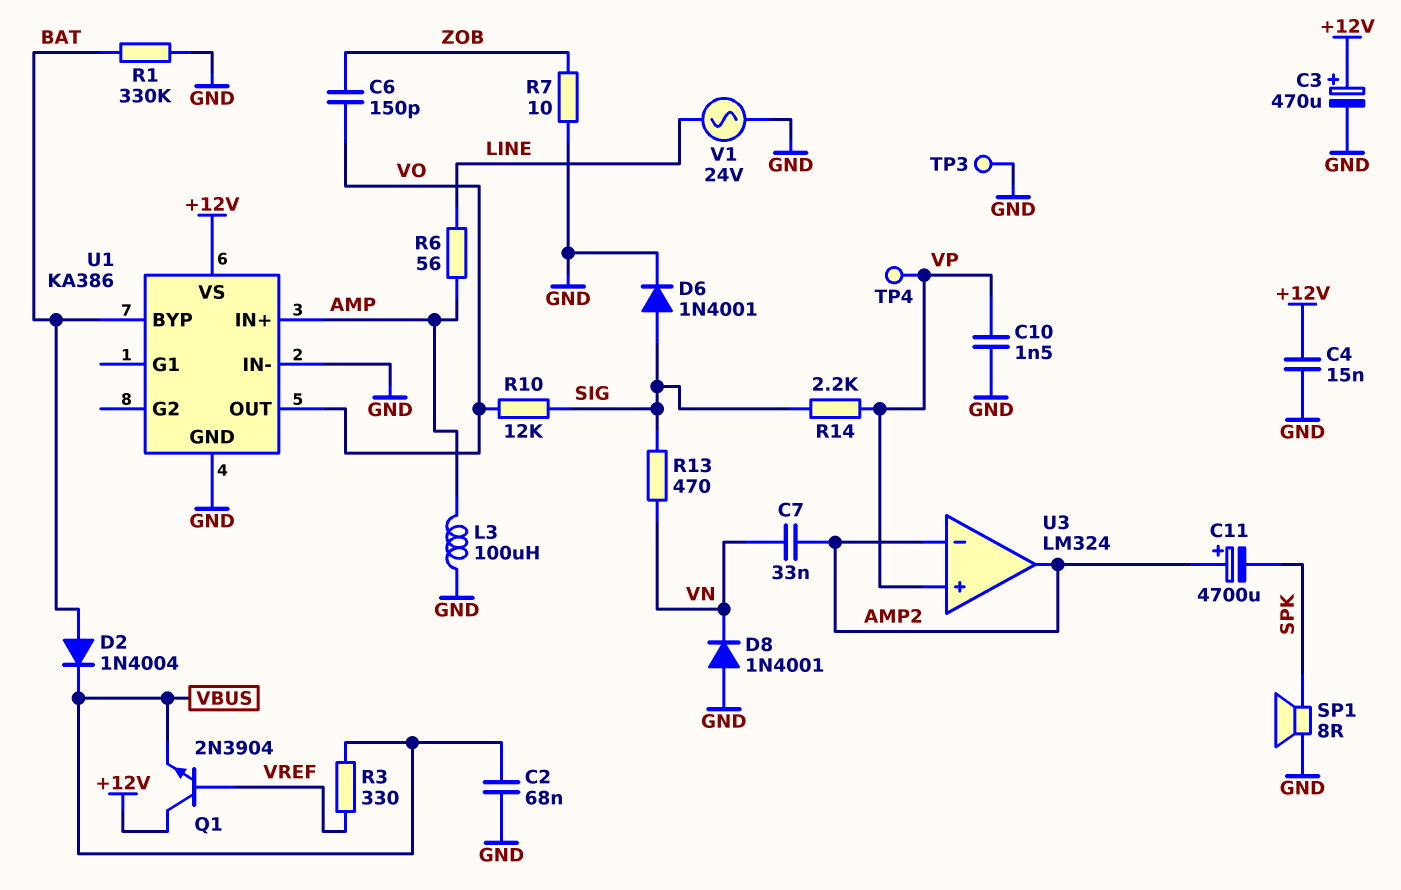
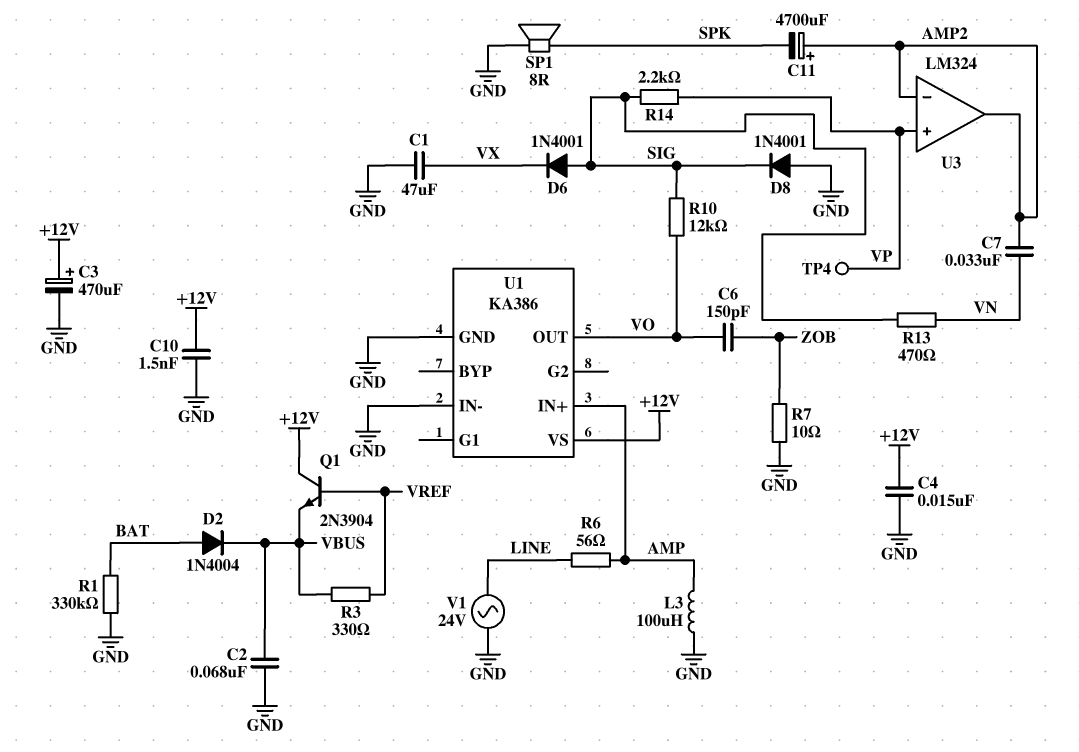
C1: none -> 47uF (GND, VX)
C10: 1.5nF (GND, VP) -> 1.5nF (+12V, GND)
D6: diode 1N4001 (A SIG, K GND) -> diode 1N4001 (A SIG, K VX)
D8: diode 1N4001 (A GND, K VN) -> diode 1N4001 (A GND, K SIG)
TP3: test point (GND) -> none
U1 pin BYP: BAT -> none

